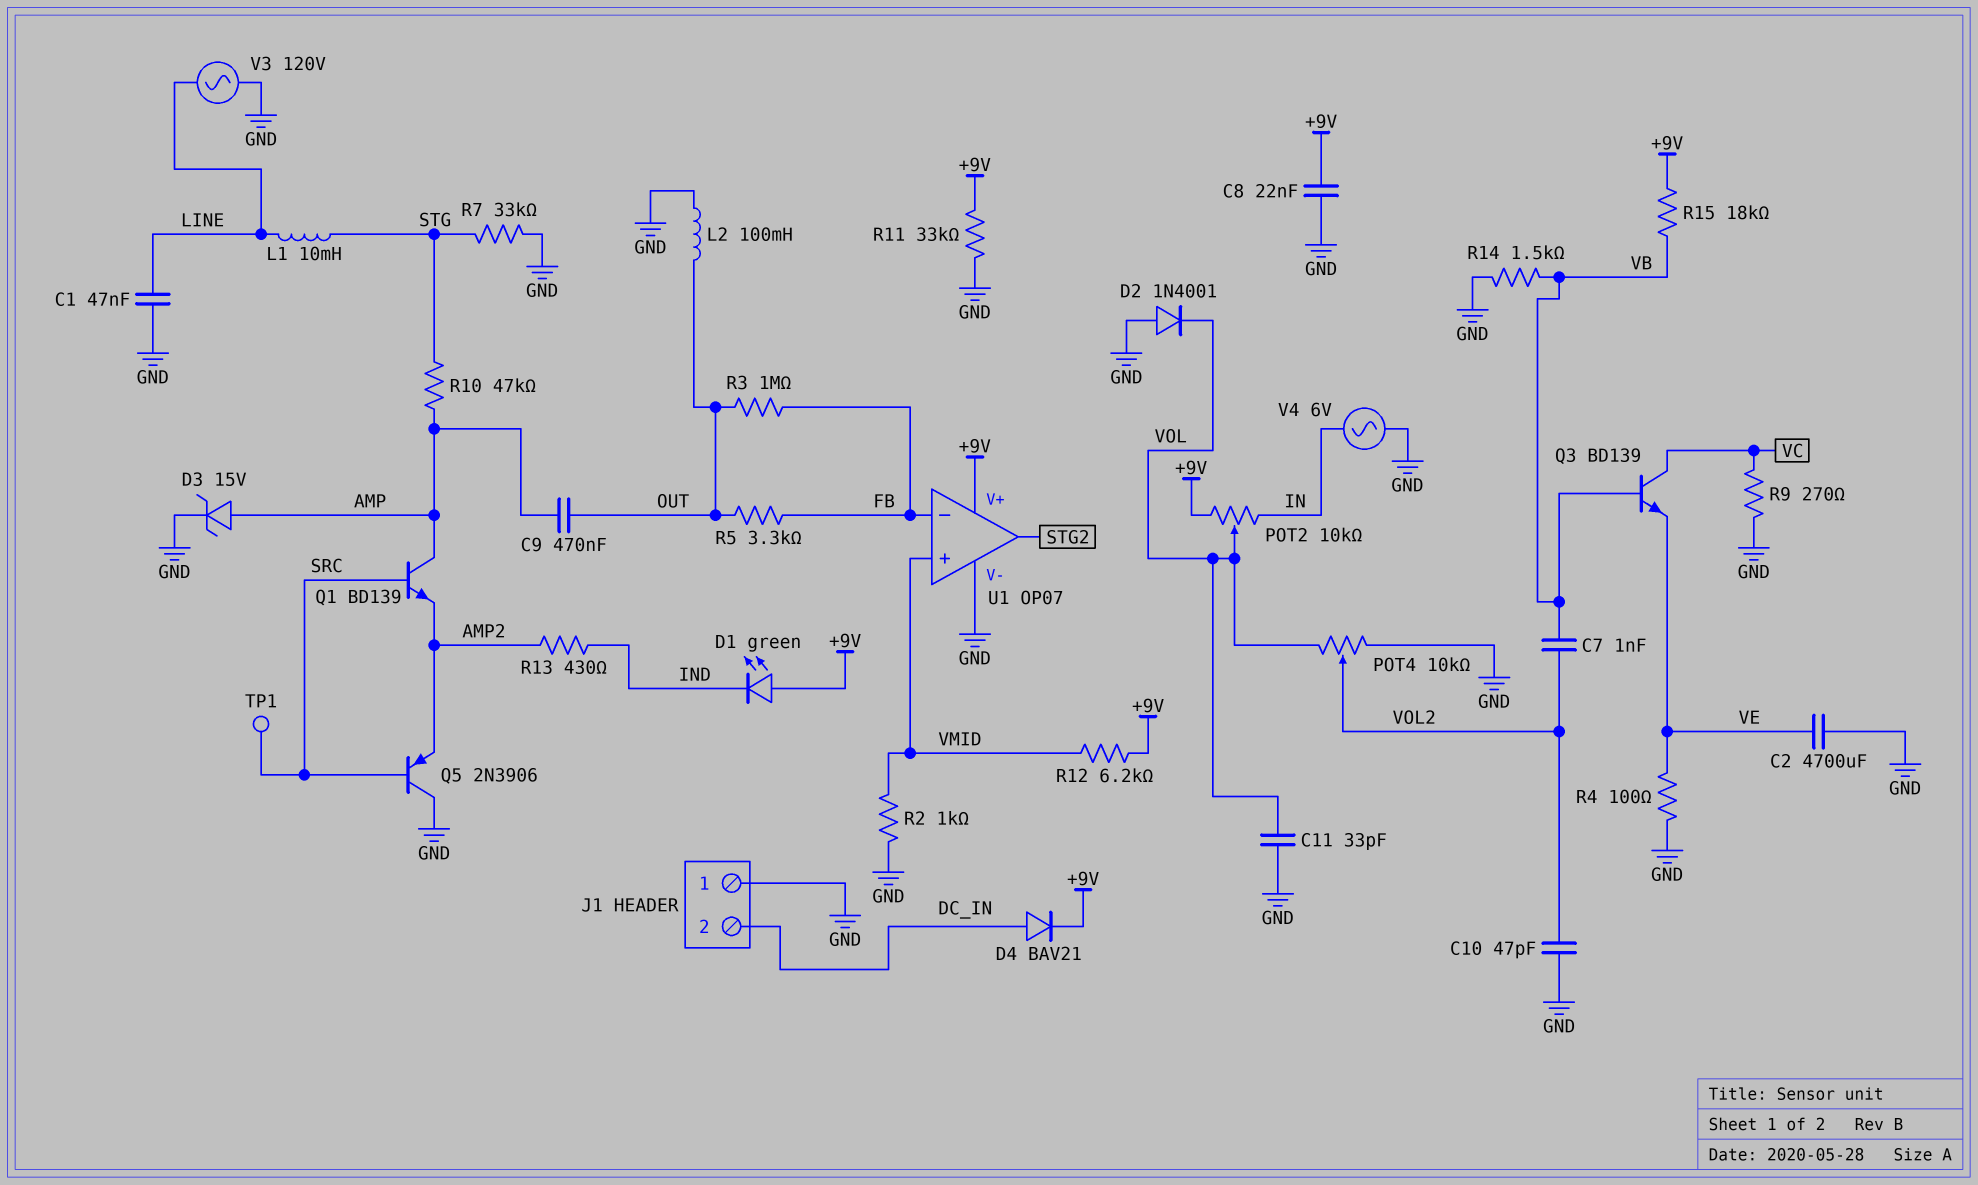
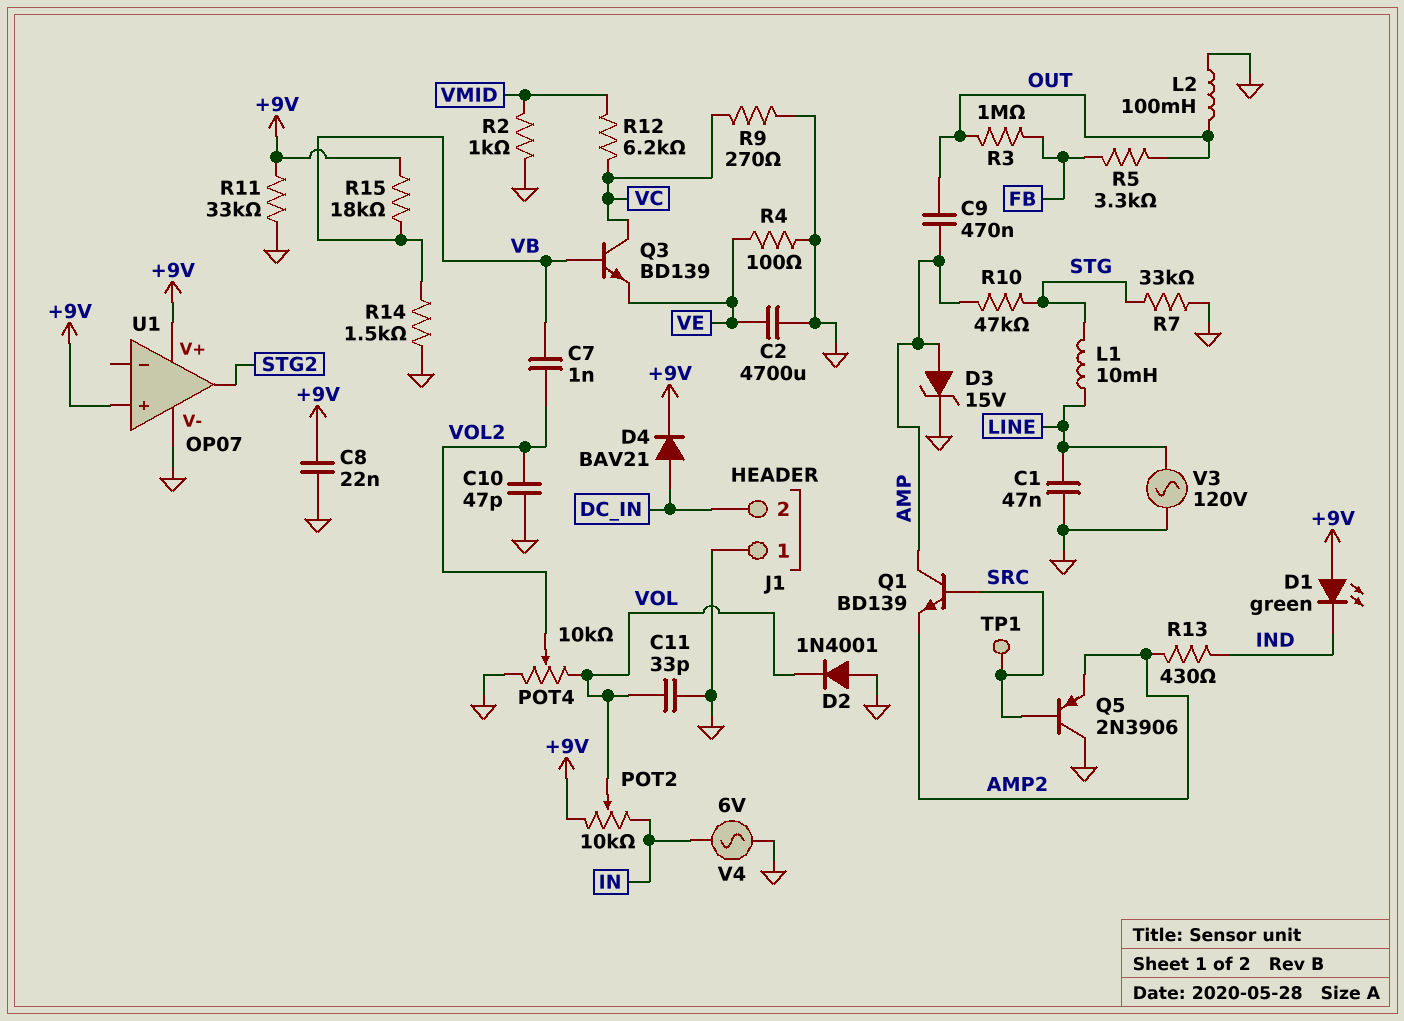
R12: 6.2k (+9V, VMID) -> 6.2k (VC, VMID)
U1 pin in+: VMID -> +9V
U1 pin in-: FB -> none

